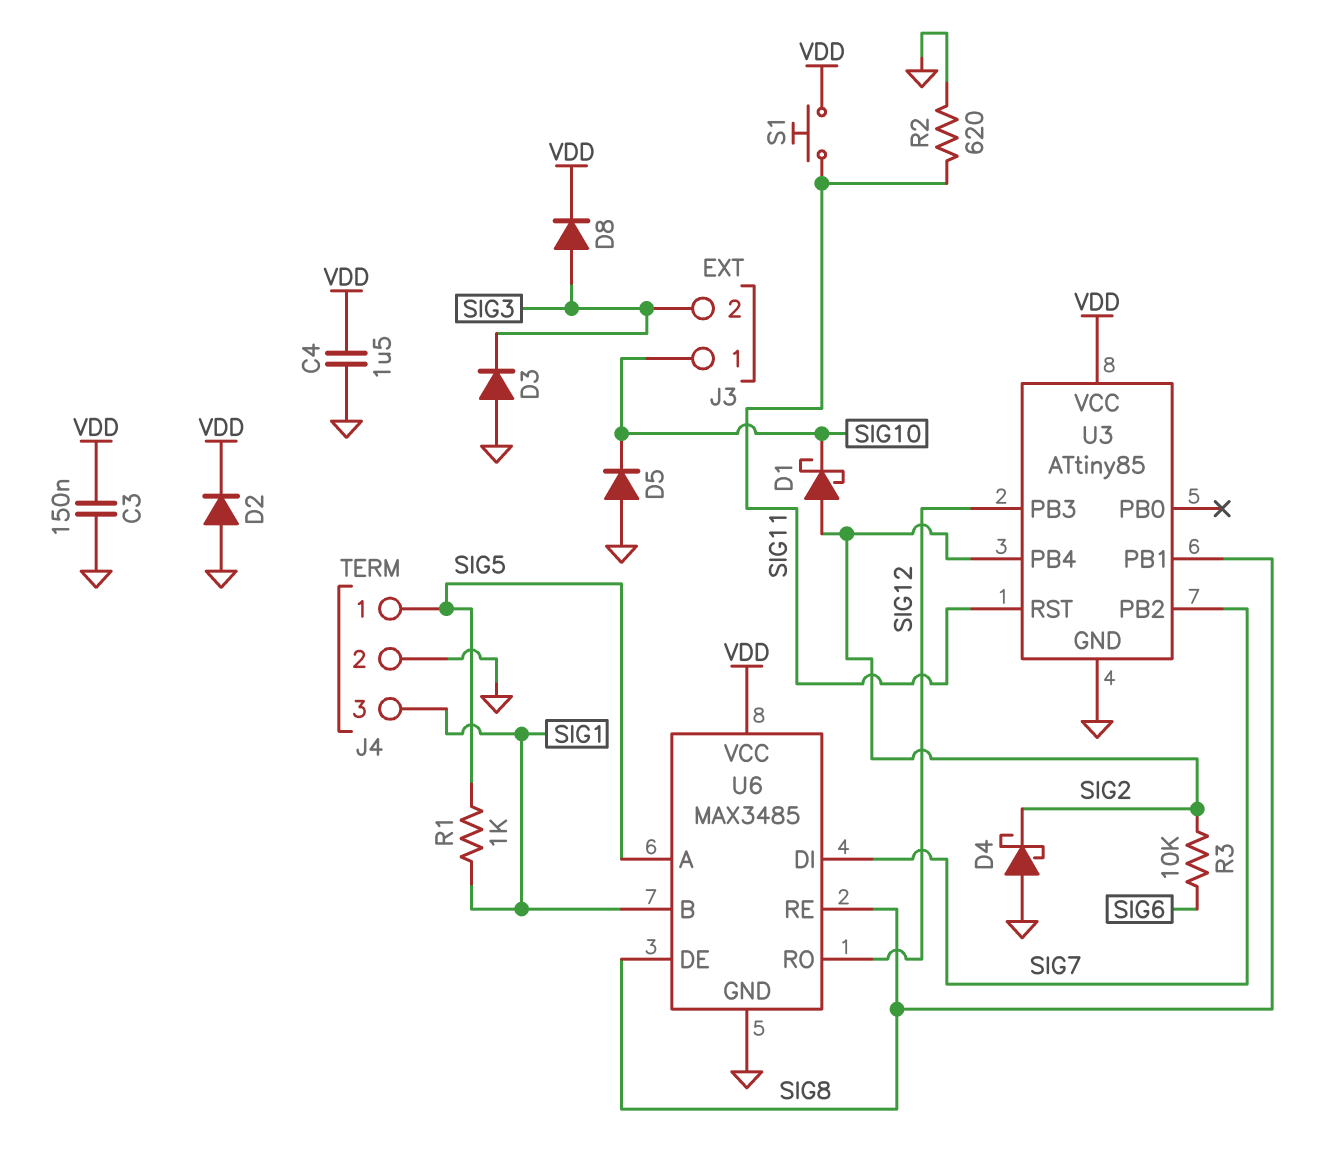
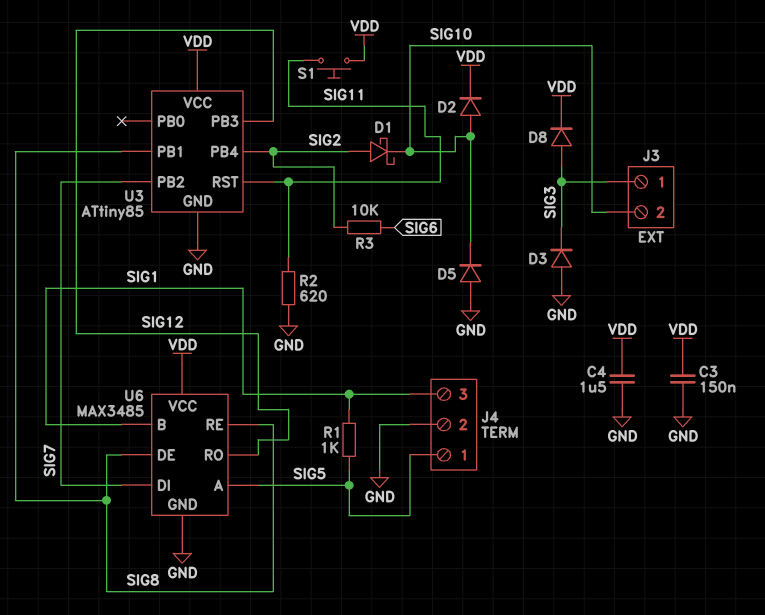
D2: diode (A GND, K VDD) -> diode (A SIG10, K VDD)
D4: schottky (A GND, K SIG2) -> none
J3 pin 1: SIG10 -> SIG3
J3 pin 2: SIG3 -> SIG10

